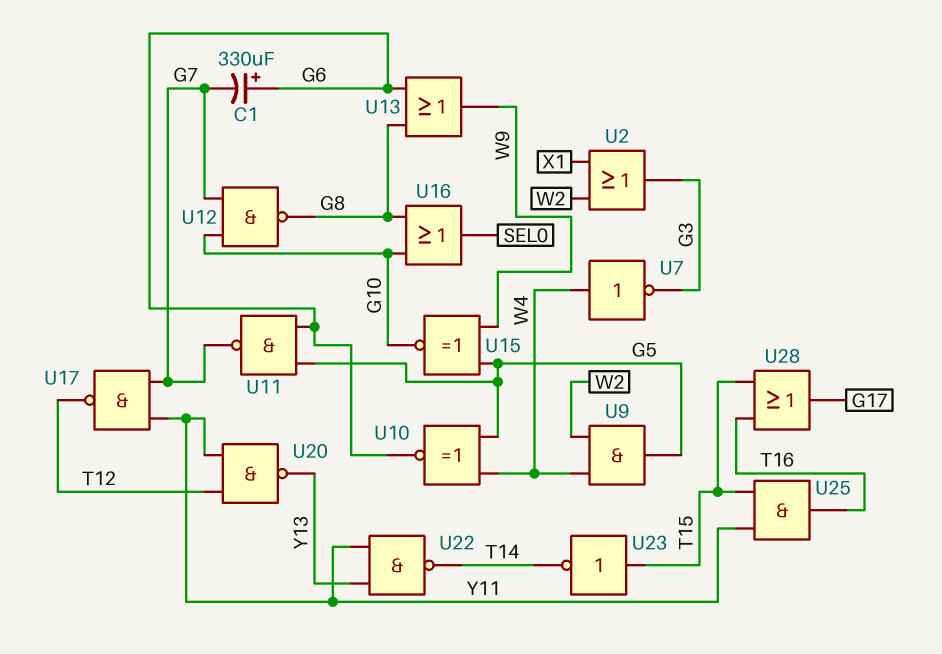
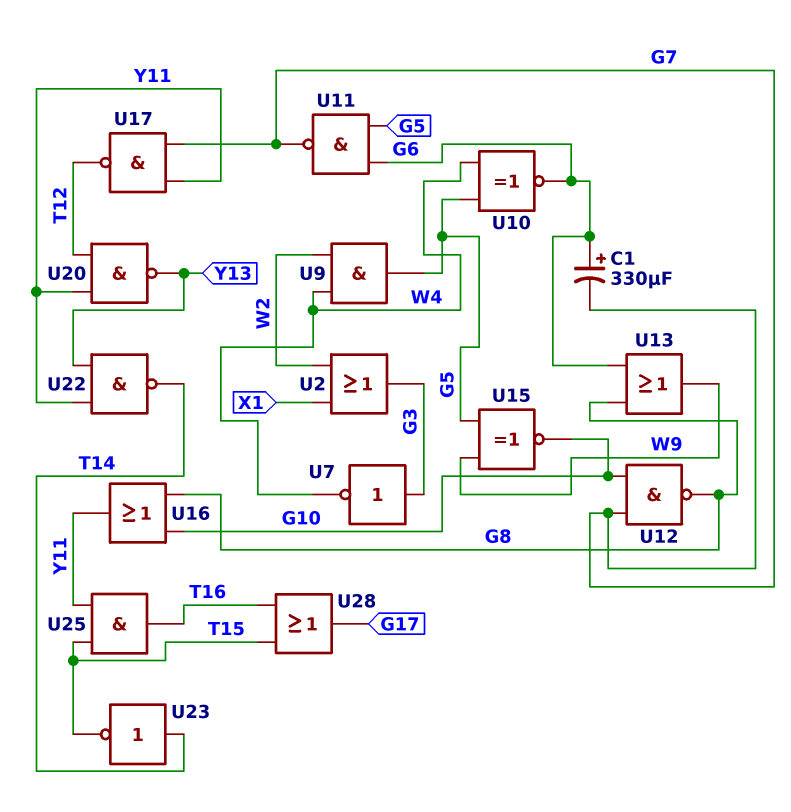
U7: NOT (in W4, out G3) -> NOT (in G3, out W4)
U16: OR (in G8, in G10, out SEL0) -> OR (in G8, in G10, out Y11)
U23: NOT (in T15, out T14) -> NOT (in T14, out T15)

